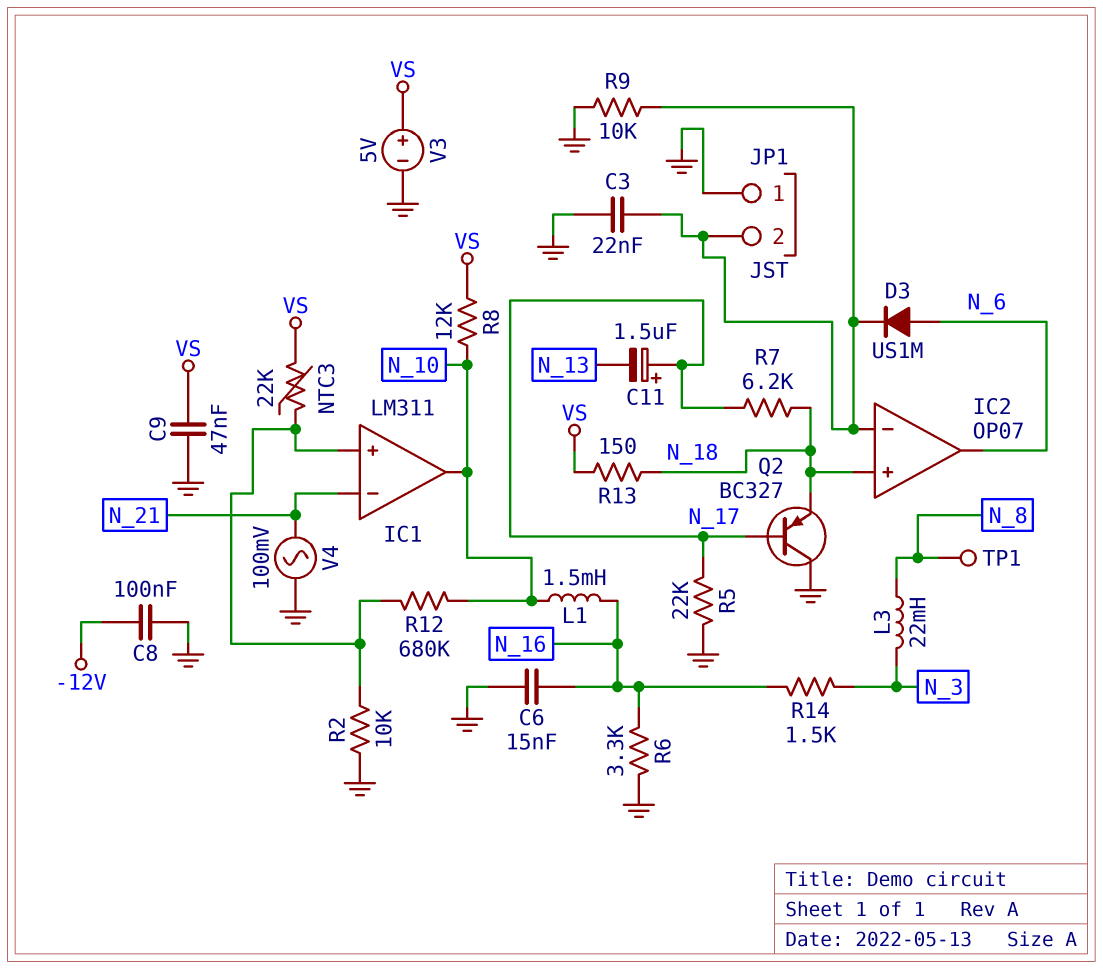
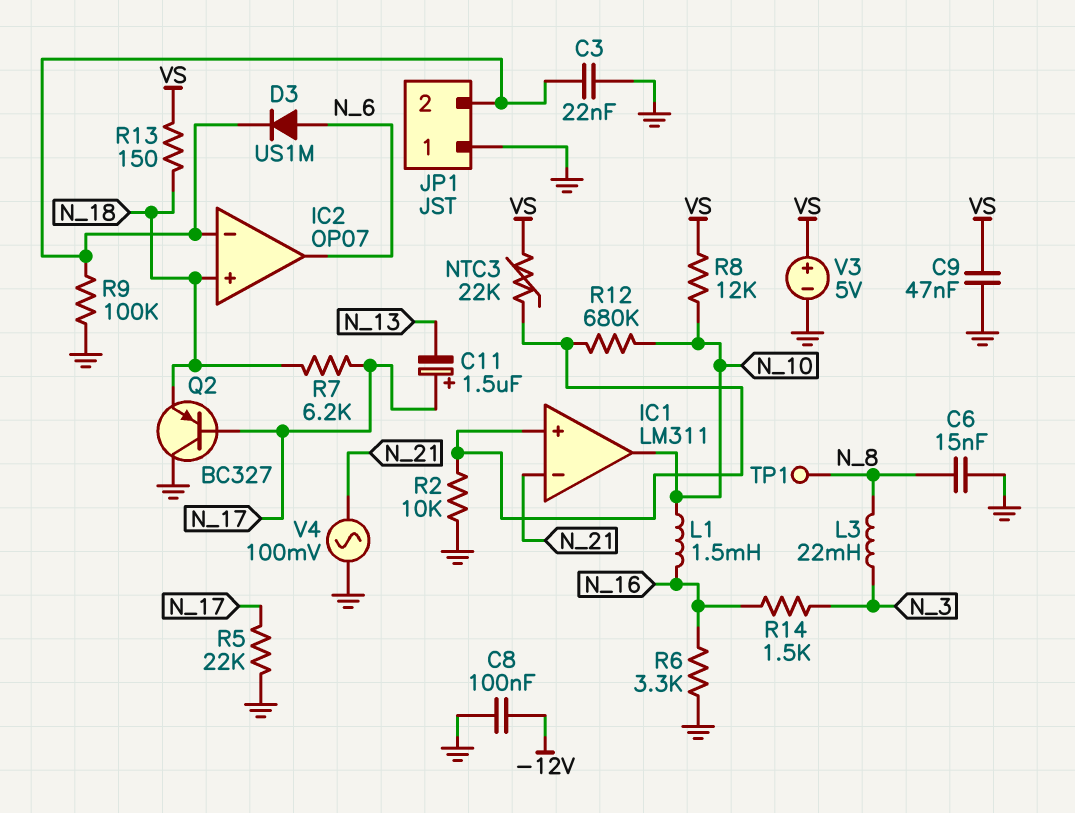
C6: 15nF (GND, N_16) -> 15nF (GND, N_8)
R9: 10k (GND, IC2/in-) -> 100k (GND, IC2/in-)

